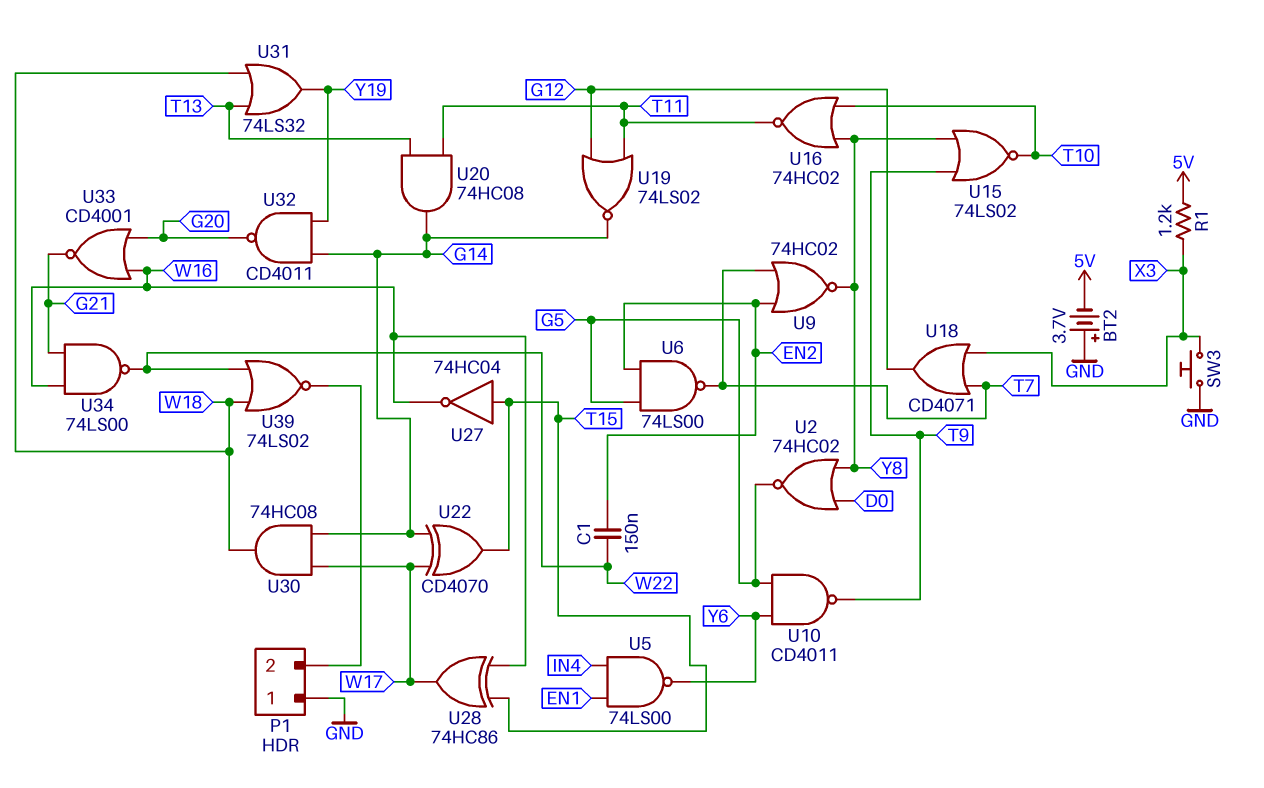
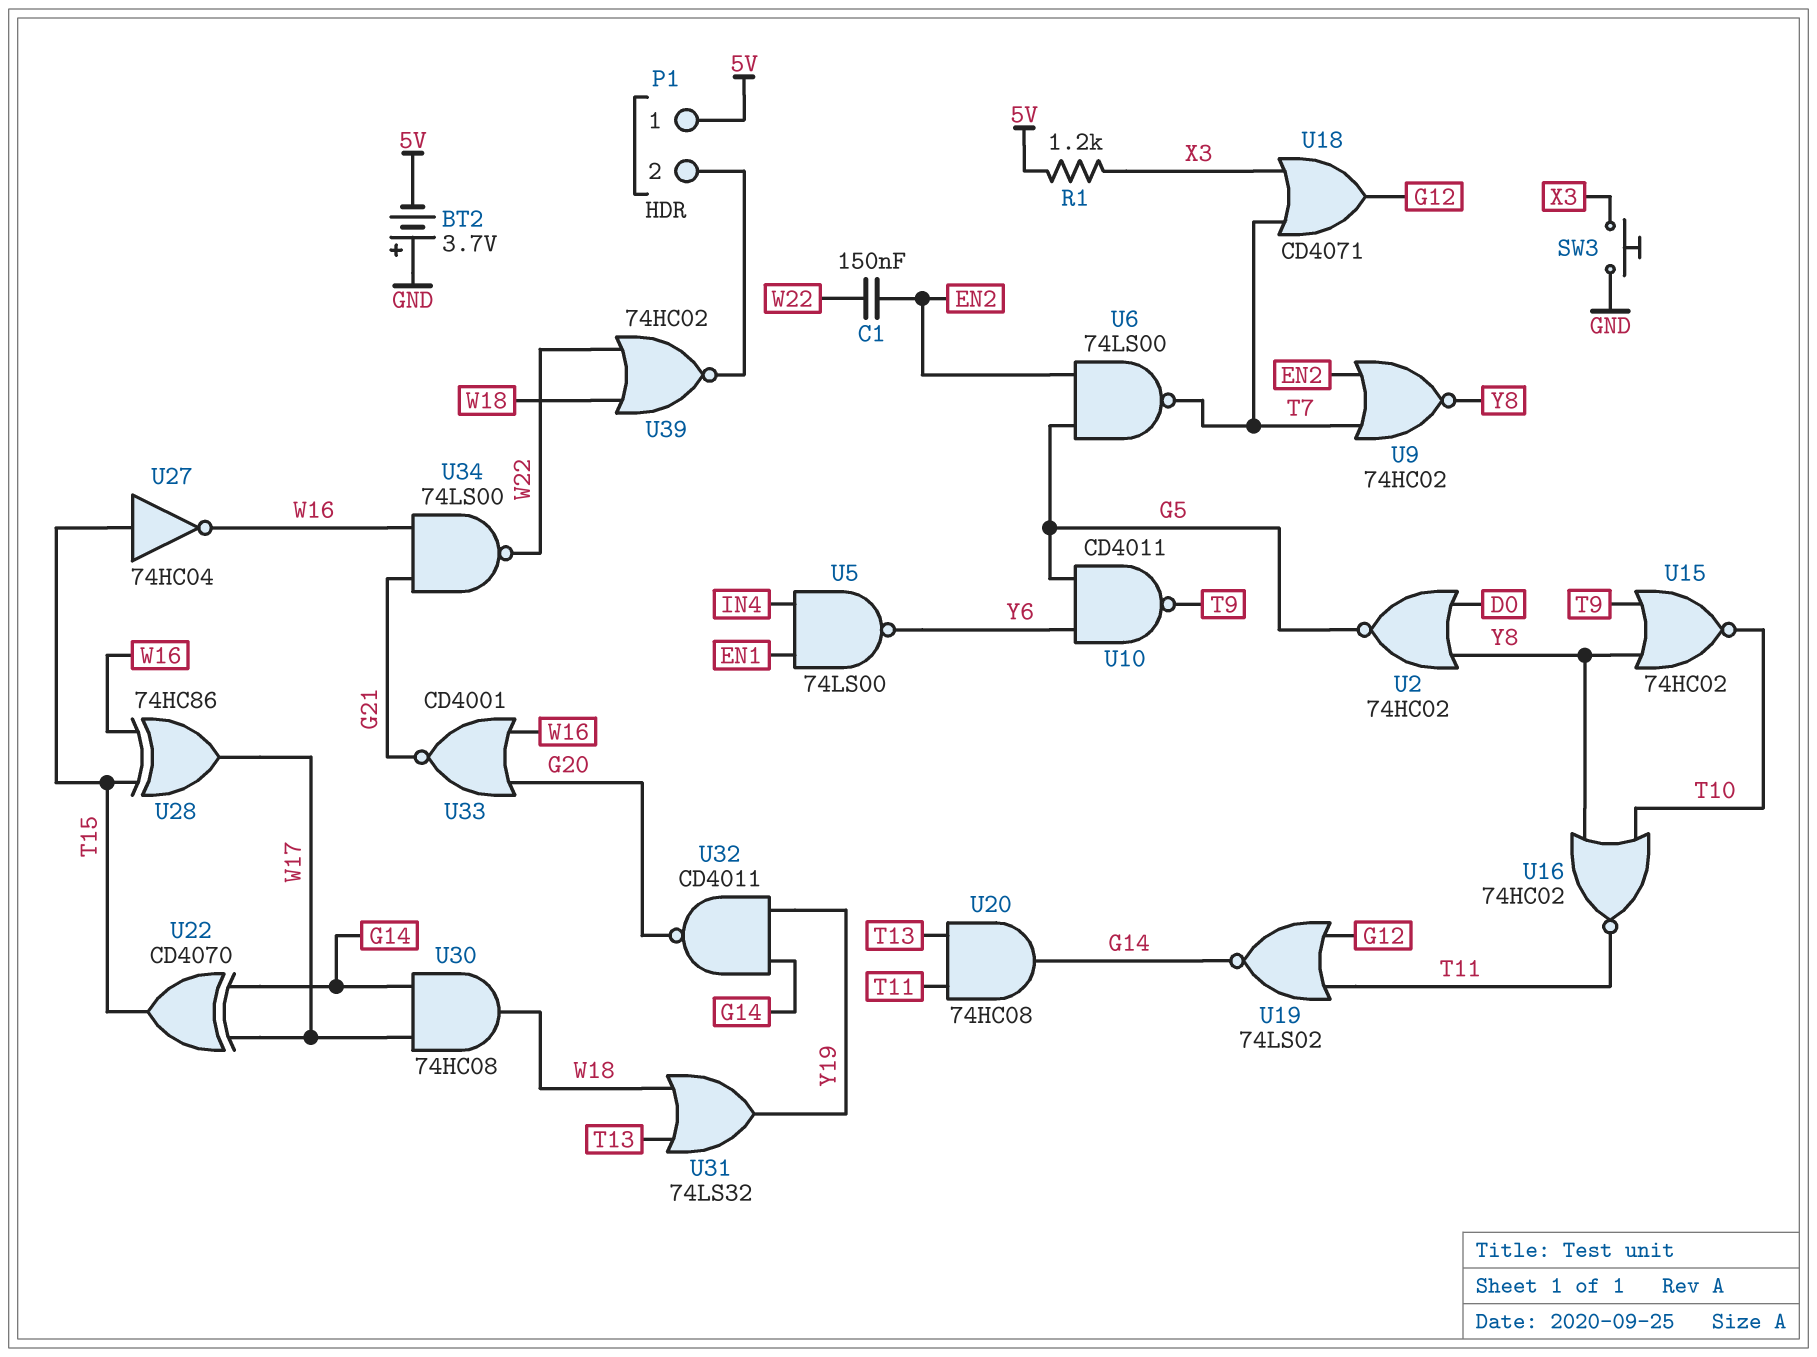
P1 pin 1: GND -> 5V
U15: NOR 74LS02 (in T9, in Y8, out T10) -> NOR 74HC02 (in T9, in Y8, out T10)
U39: NOR 74LS02 (in W18, in W22, out P1/2) -> NOR 74HC02 (in W18, in W22, out P1/2)

